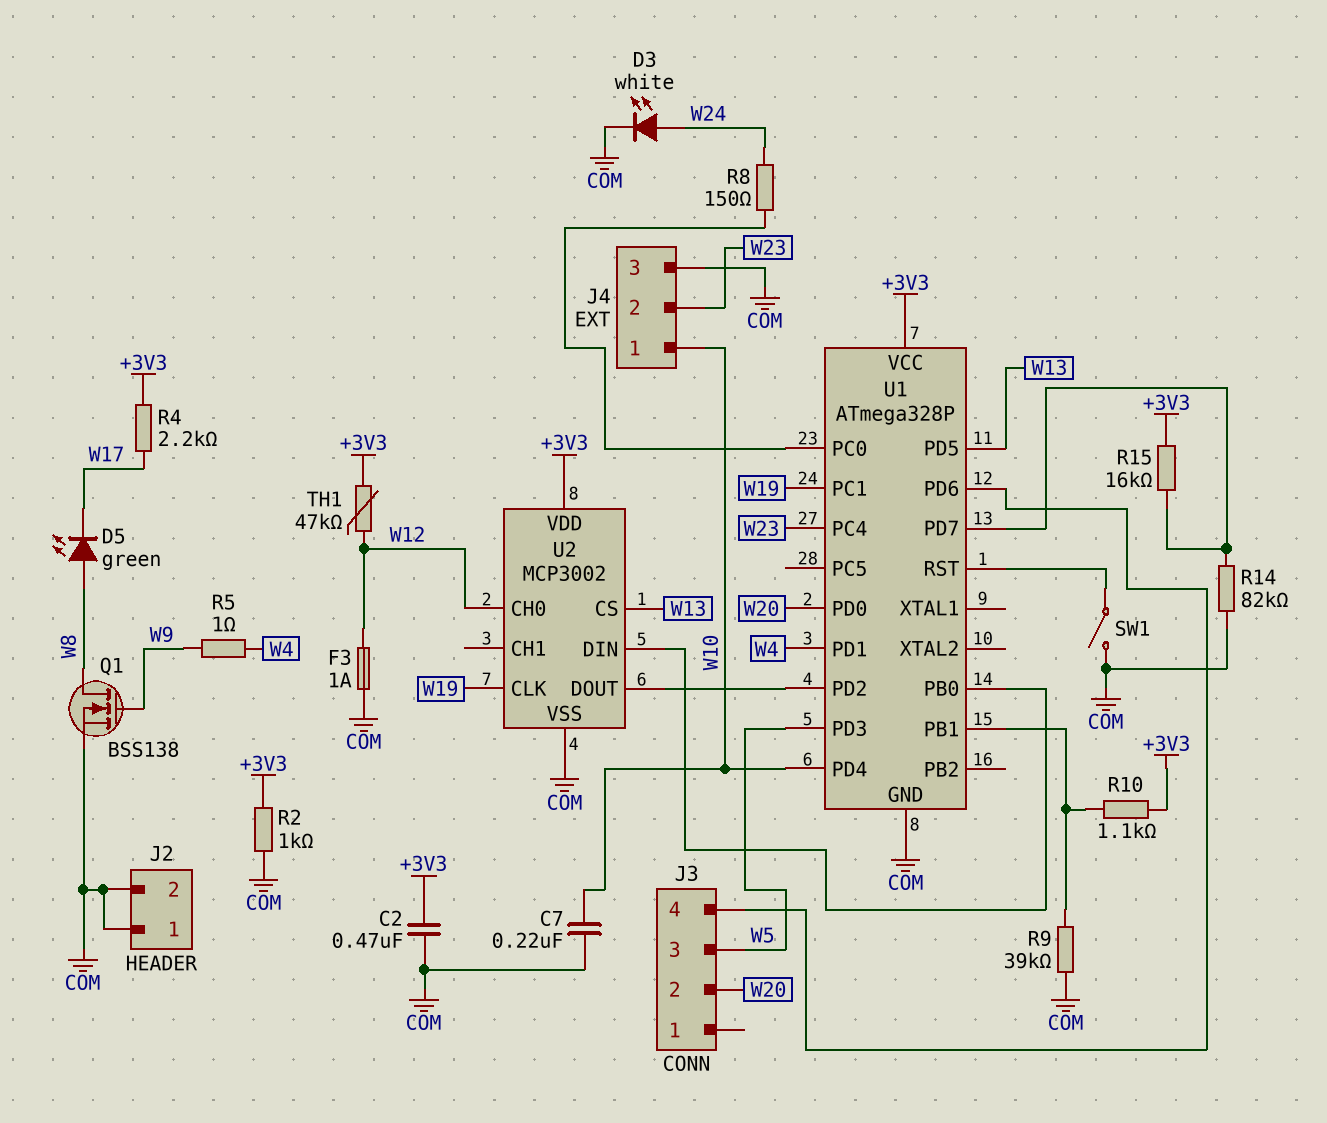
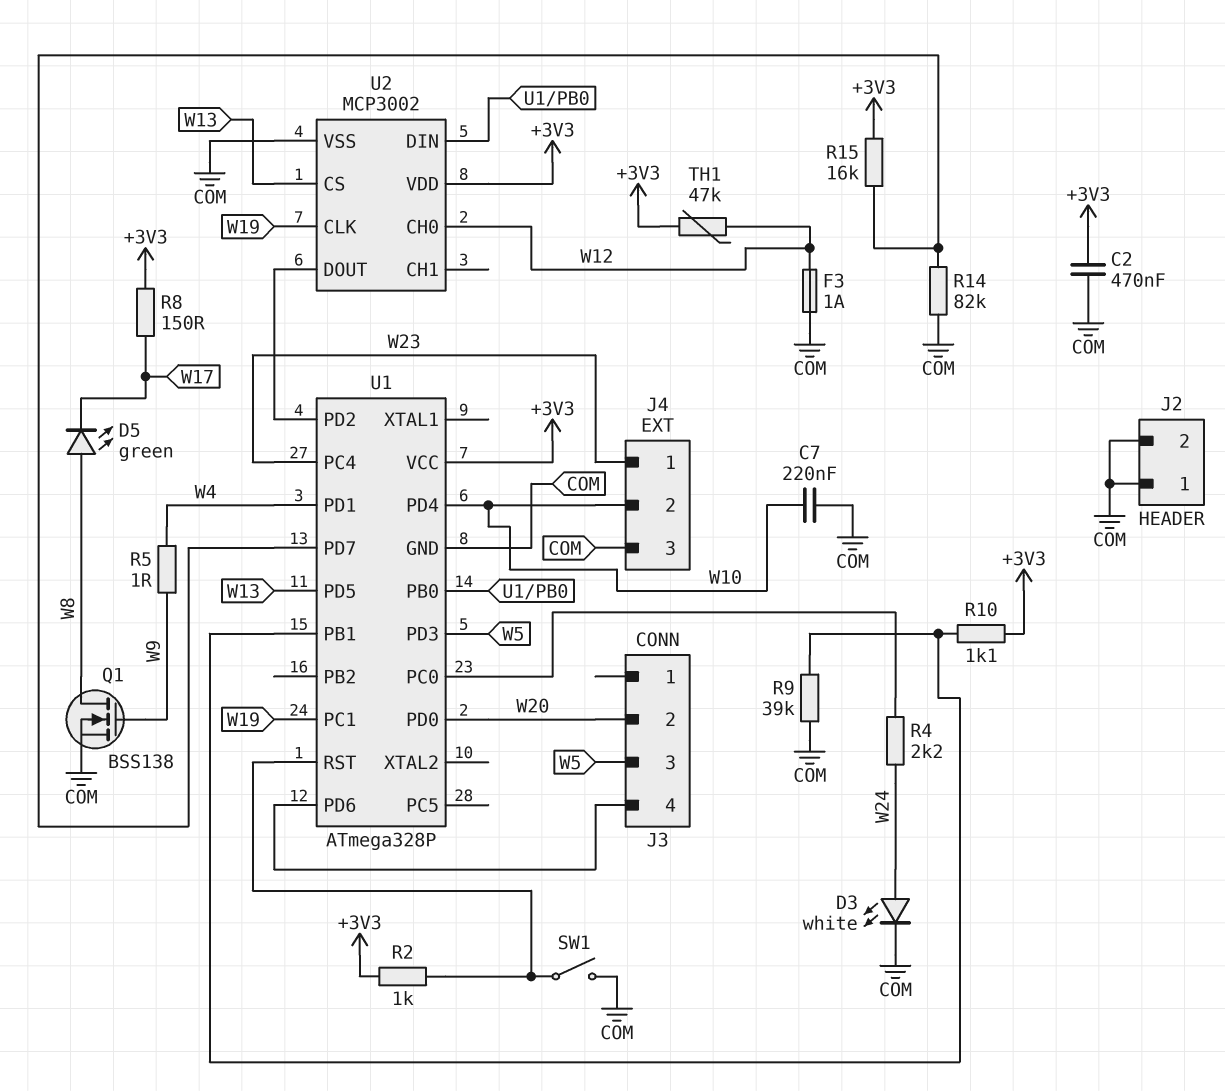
J4 pin 1: W10 -> W23
J4 pin 2: W23 -> W10
R2: 1k (+3V3, COM) -> 1k (+3V3, U1/RST)
R4: 2.2k (+3V3, W17) -> 2.2k (U1/PC0, W24)
R8: 150 (U1/PC0, W24) -> 150 (+3V3, W17)

